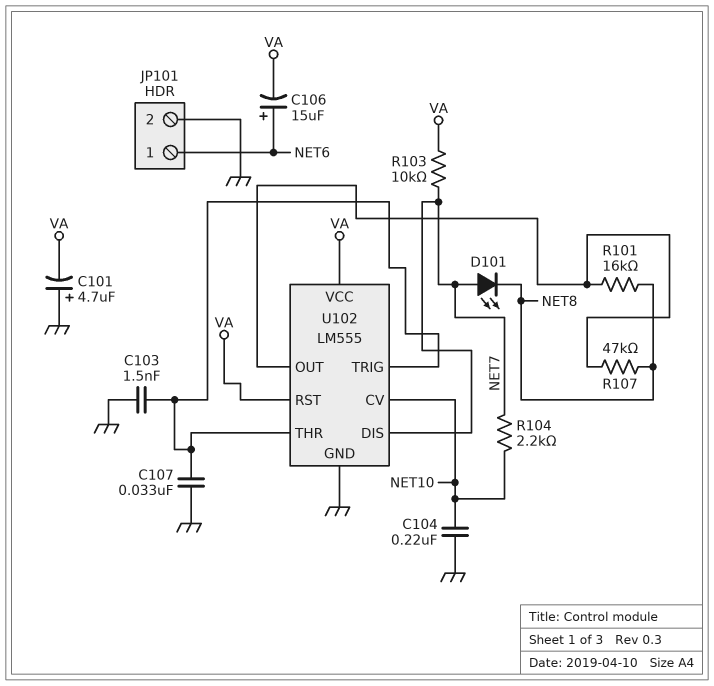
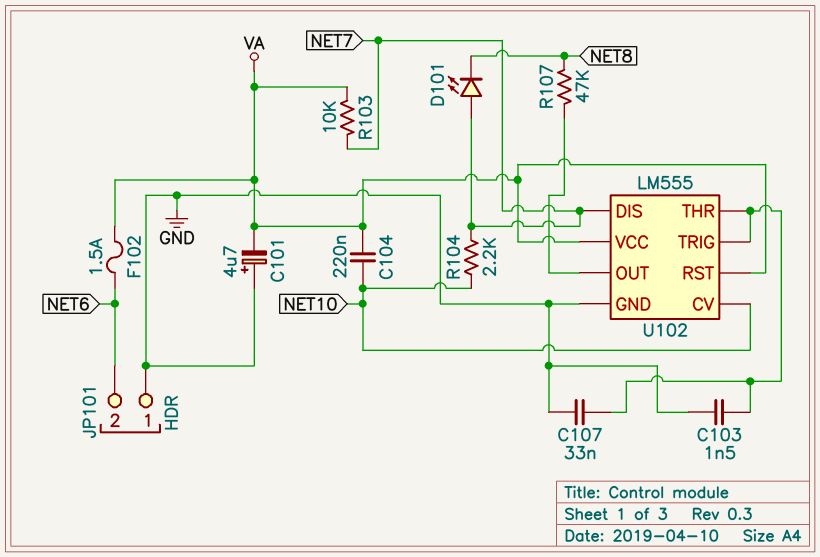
C104: 220nF (GND, NET10) -> 220nF (NET10, VA)
C106: 15uF (plus NET6, minus VA) -> none
F102: none -> 1.5A (NET6, VA)
JP101 pin 1: NET6 -> GND
JP101 pin 2: GND -> NET6
R101: 16k (NET8, U102/OUT) -> none

